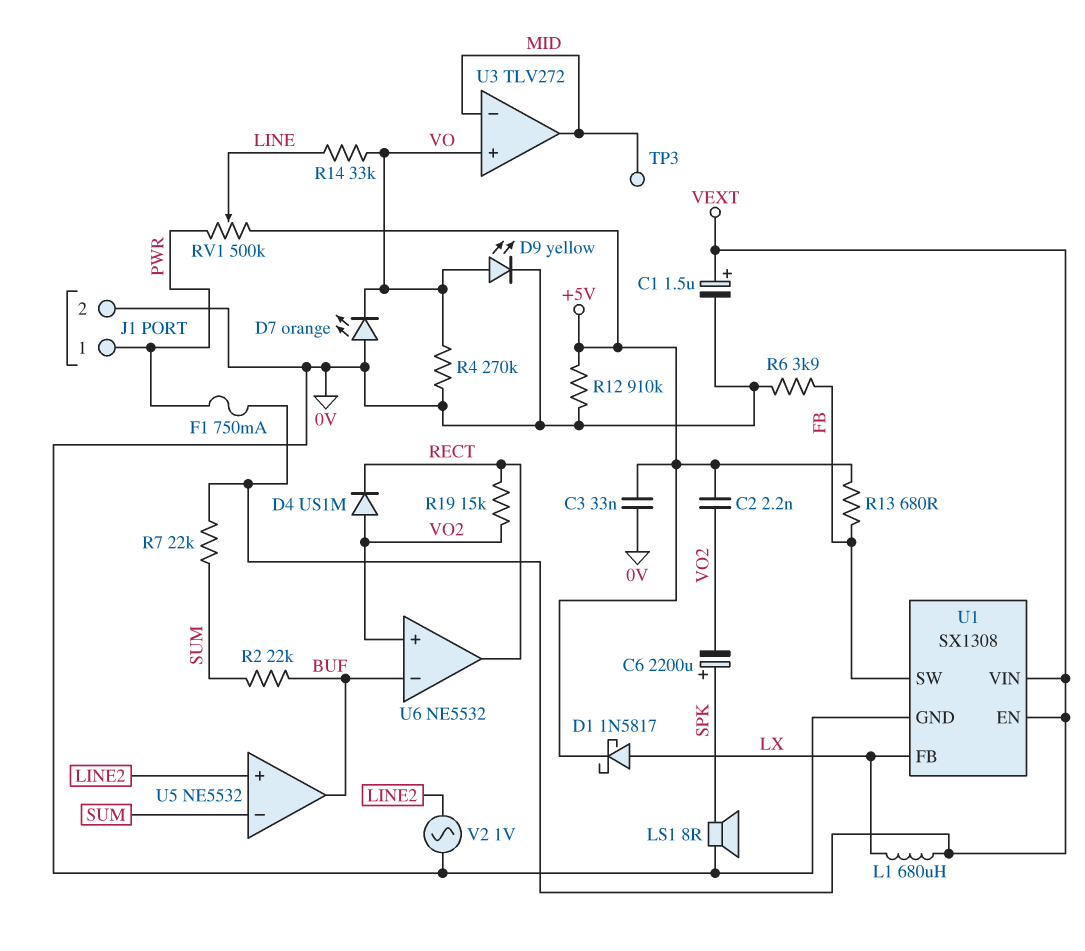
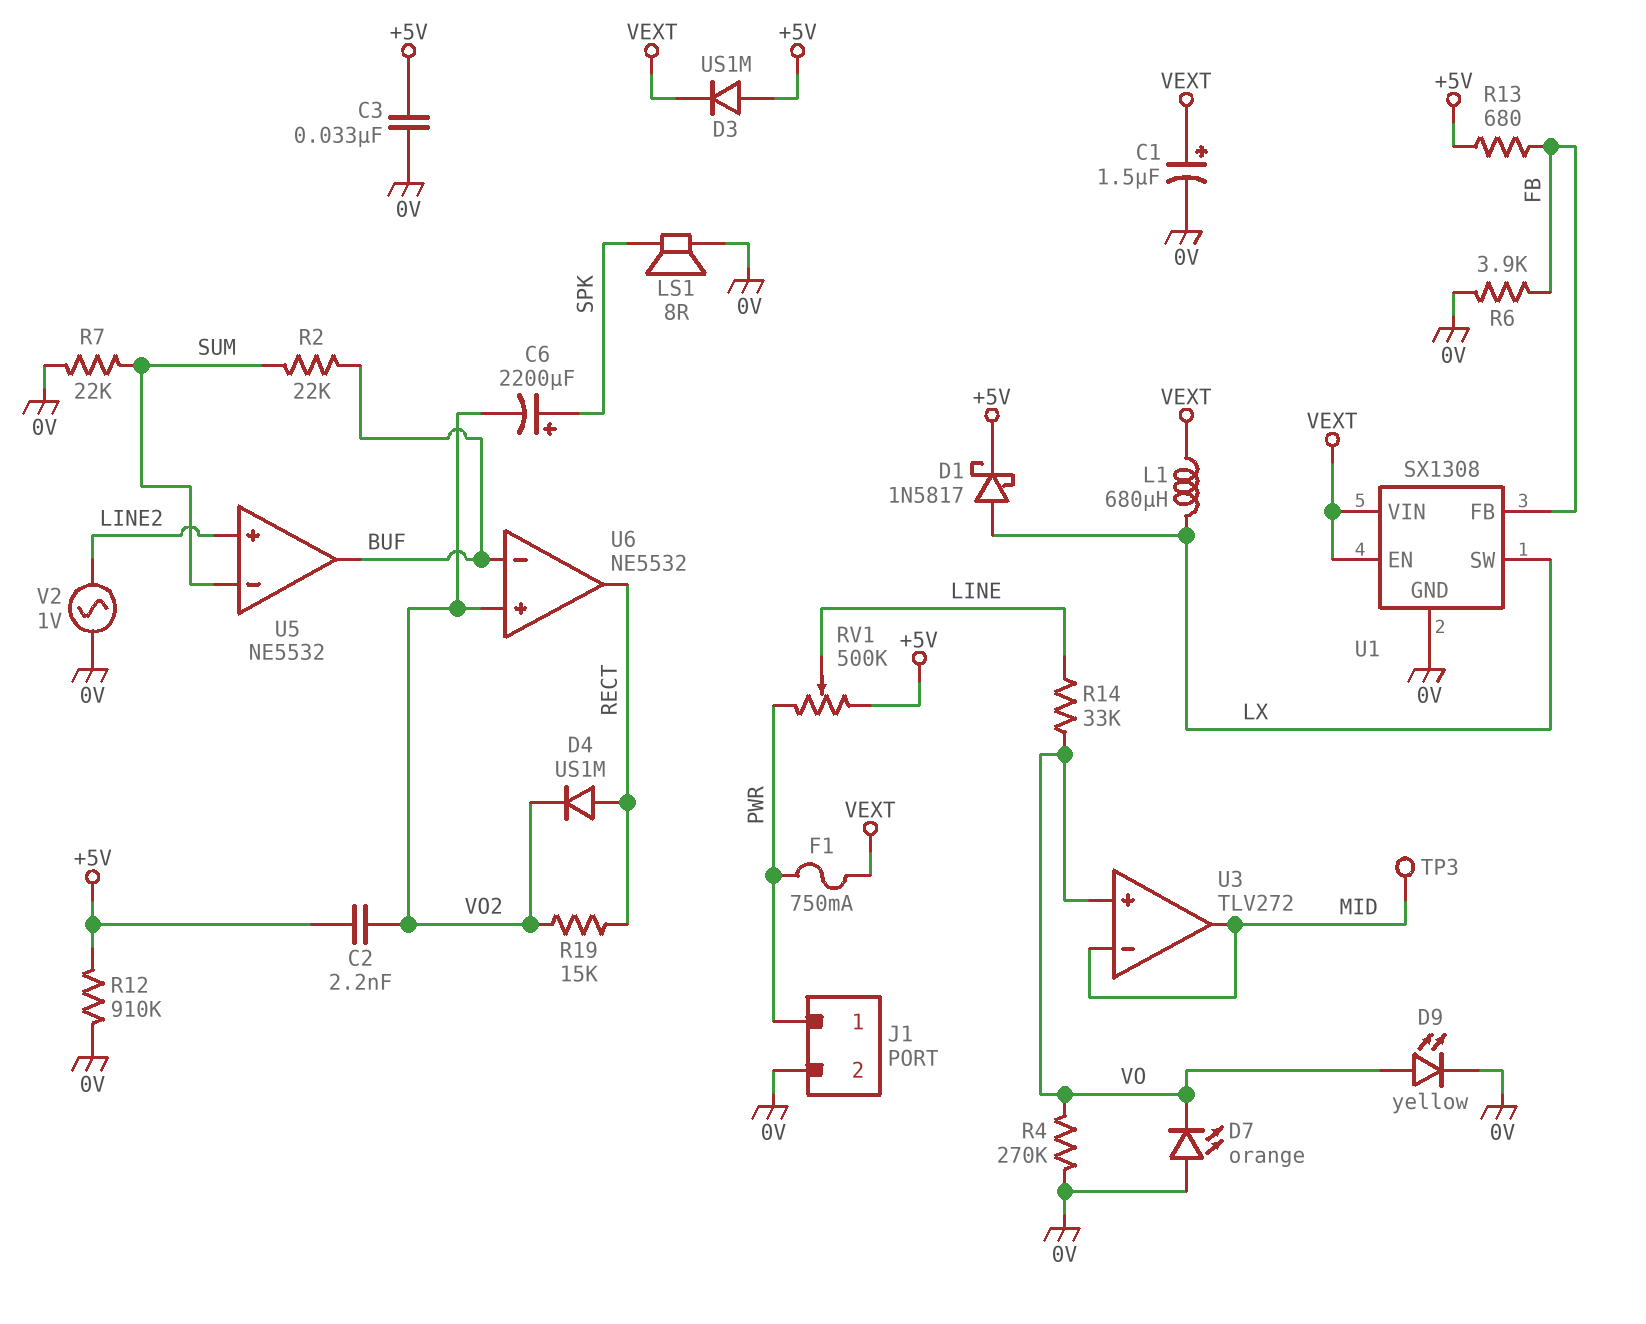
D3: none -> diode US1M (A +5V, K VEXT)
D4: diode US1M (A VO2, K RECT) -> diode US1M (A RECT, K VO2)
R7: 22k (SUM, VEXT) -> 22k (0V, SUM)
U1 pin FB: LX -> FB
U1 pin SW: FB -> LX

